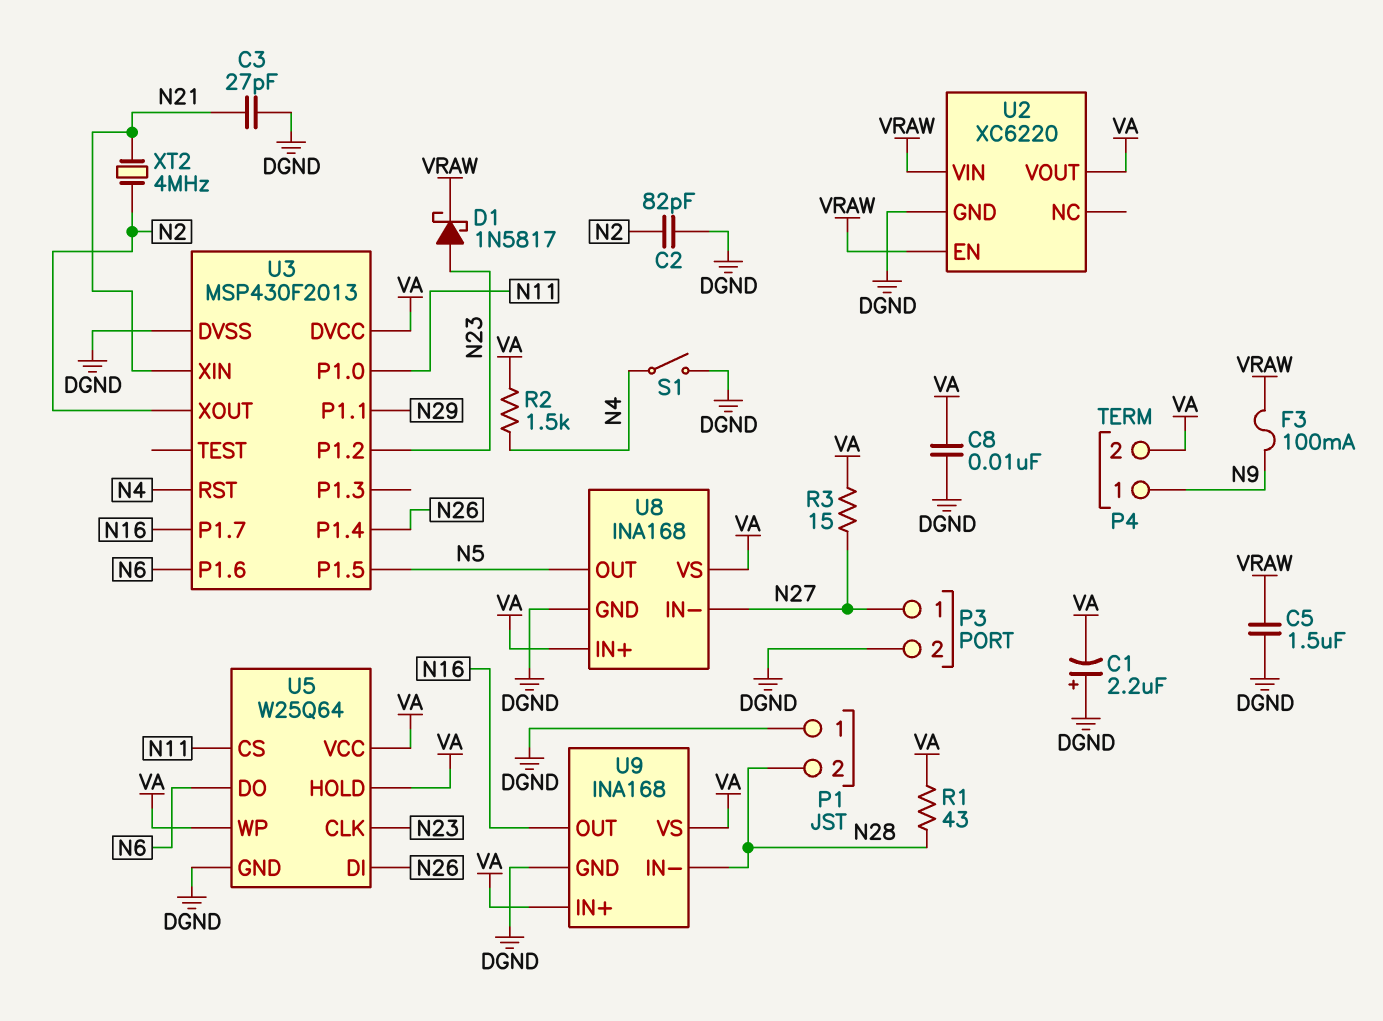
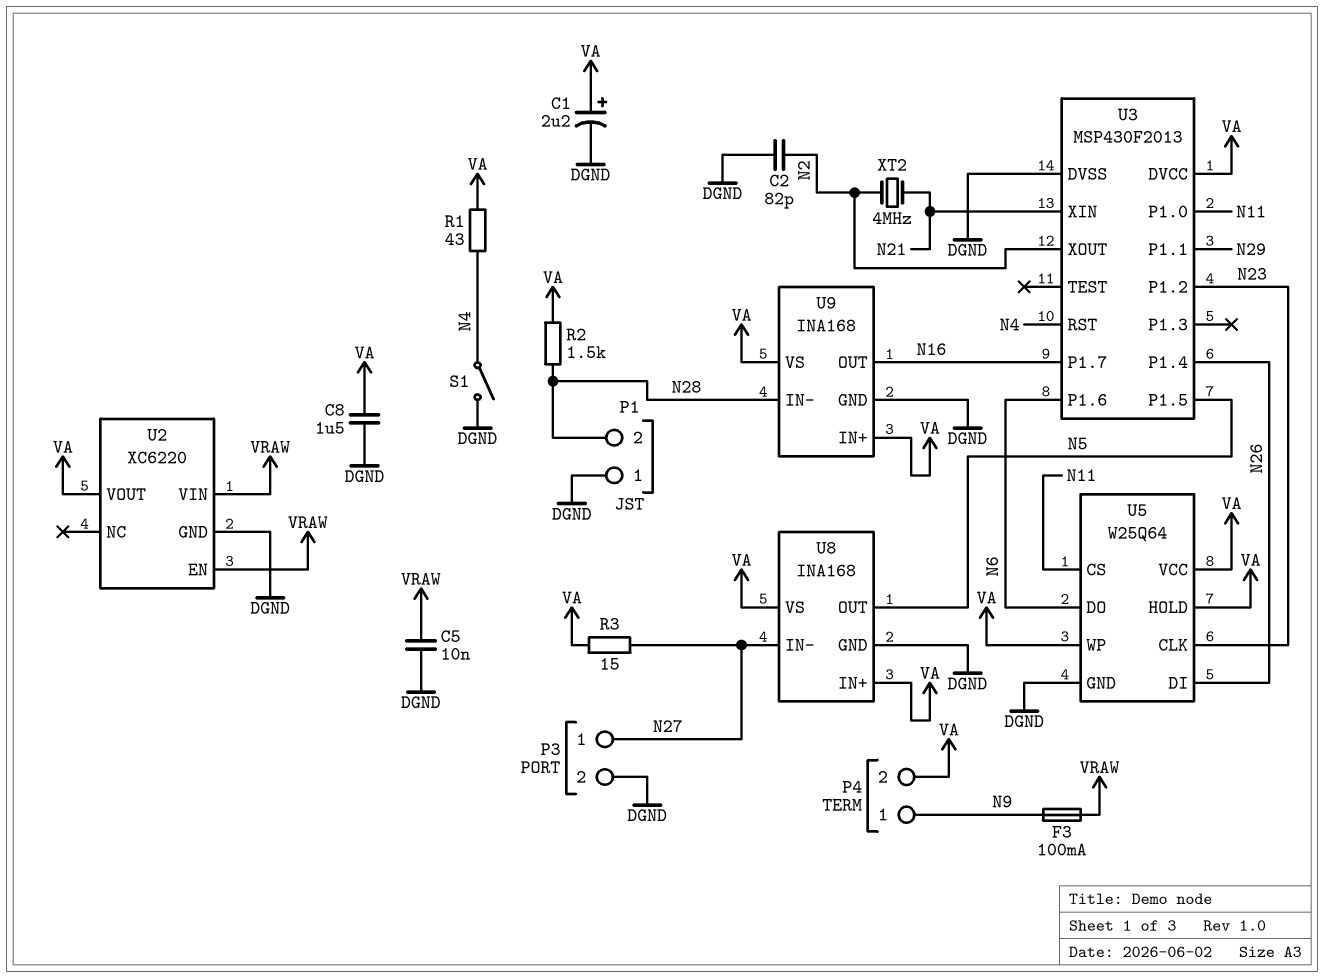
C1: 2.2uF (plus DGND, minus VA) -> 2.2uF (plus VA, minus DGND)
C3: 27pF (DGND, N21) -> none
C5: 1.5uF (DGND, VRAW) -> 10nF (DGND, VRAW)
C8: 10nF (DGND, VA) -> 1.5uF (DGND, VA)
D1: schottky 1N5817 (A N23, K VRAW) -> none
R1: 43 (N28, VA) -> 43 (N4, VA)
R2: 1.5k (N4, VA) -> 1.5k (N28, VA)

